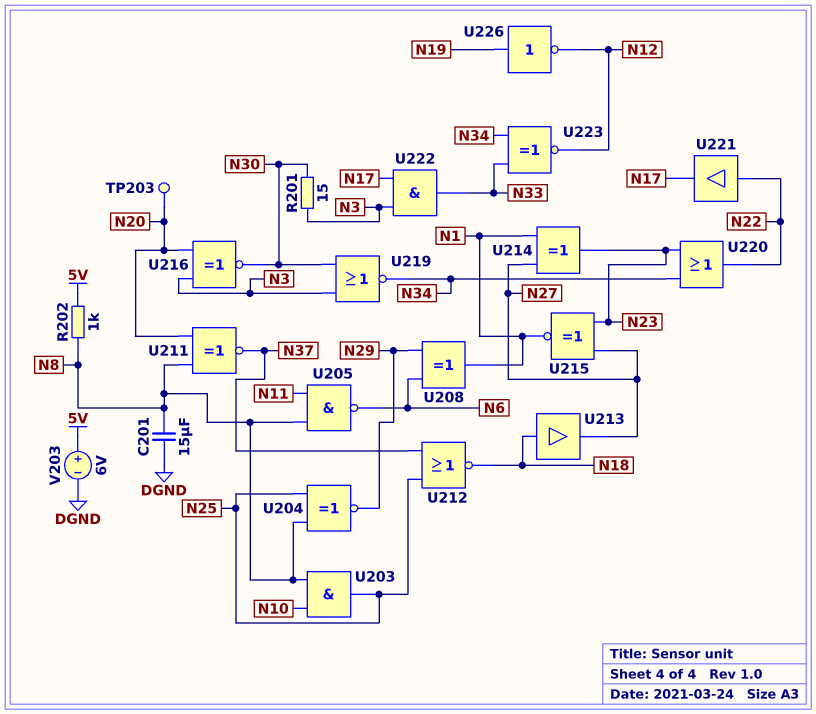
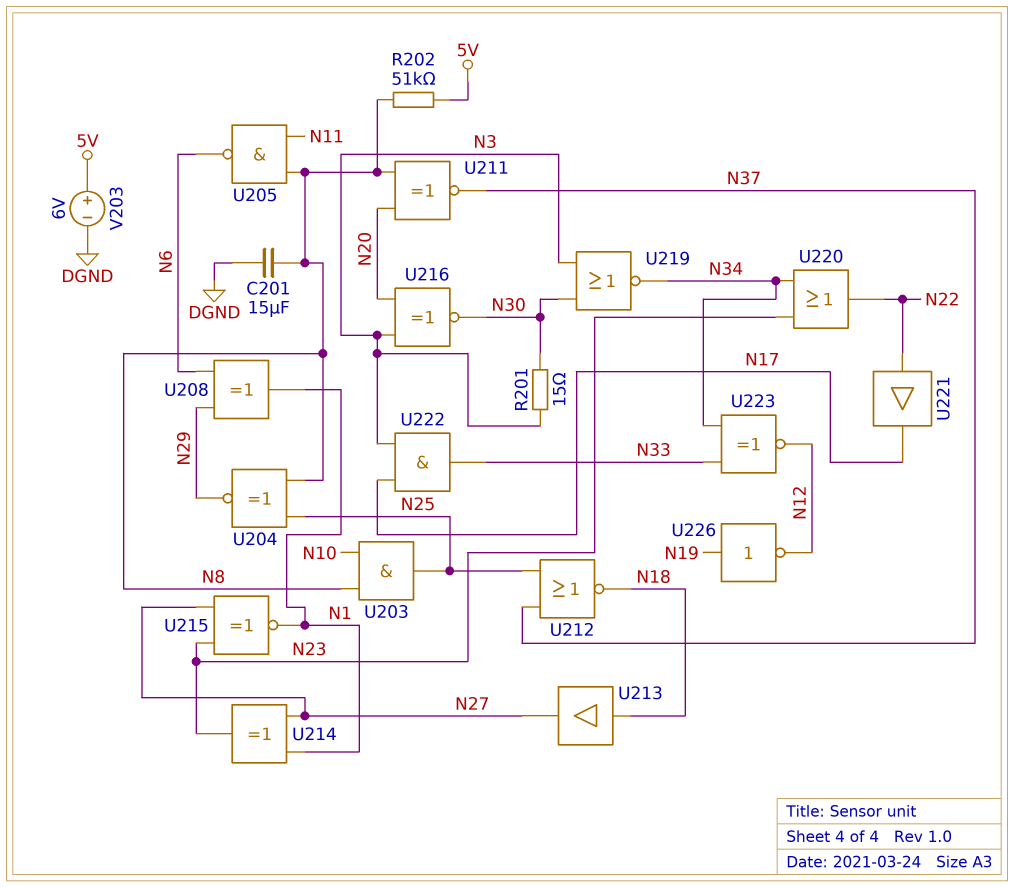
R202: 1k (5V, N8) -> 51k (5V, N8)
TP203: test point (N20) -> none

